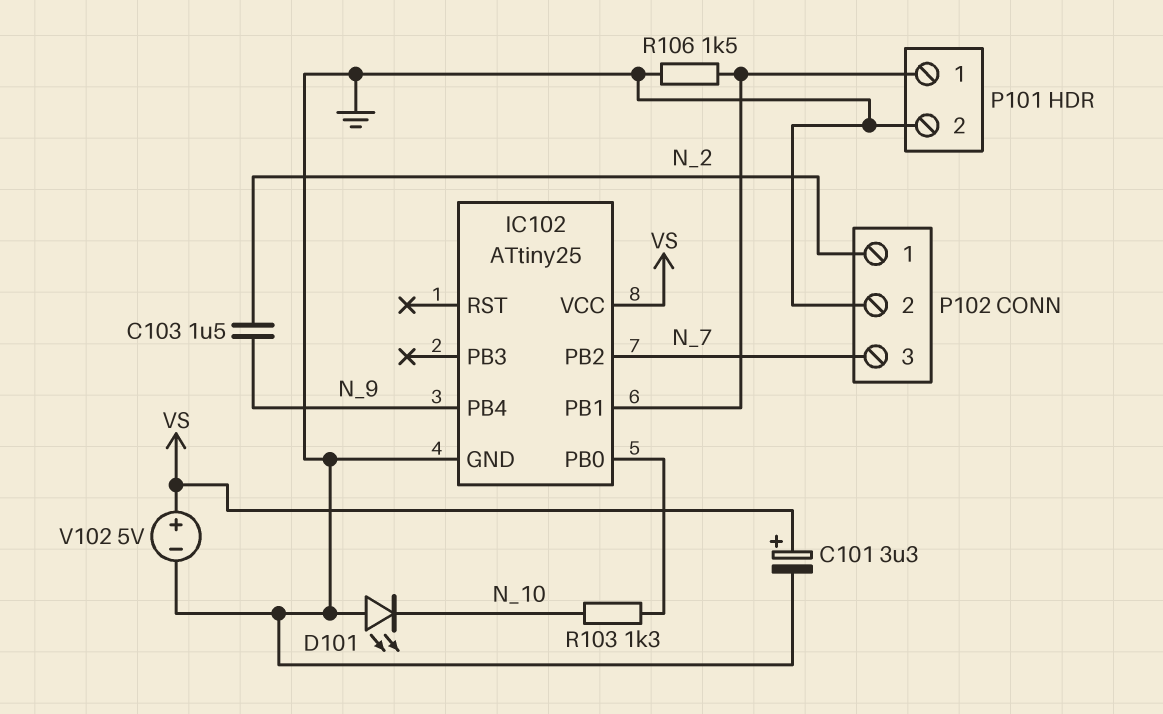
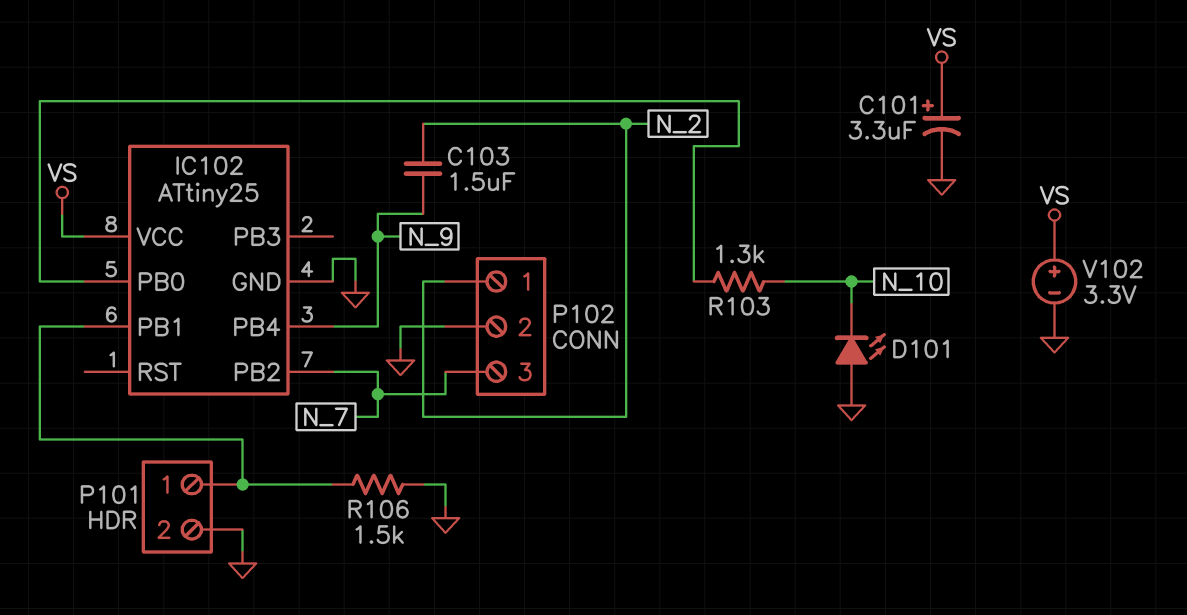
V102: 5V (plus VS, minus GND) -> 3.3V (plus VS, minus GND)

